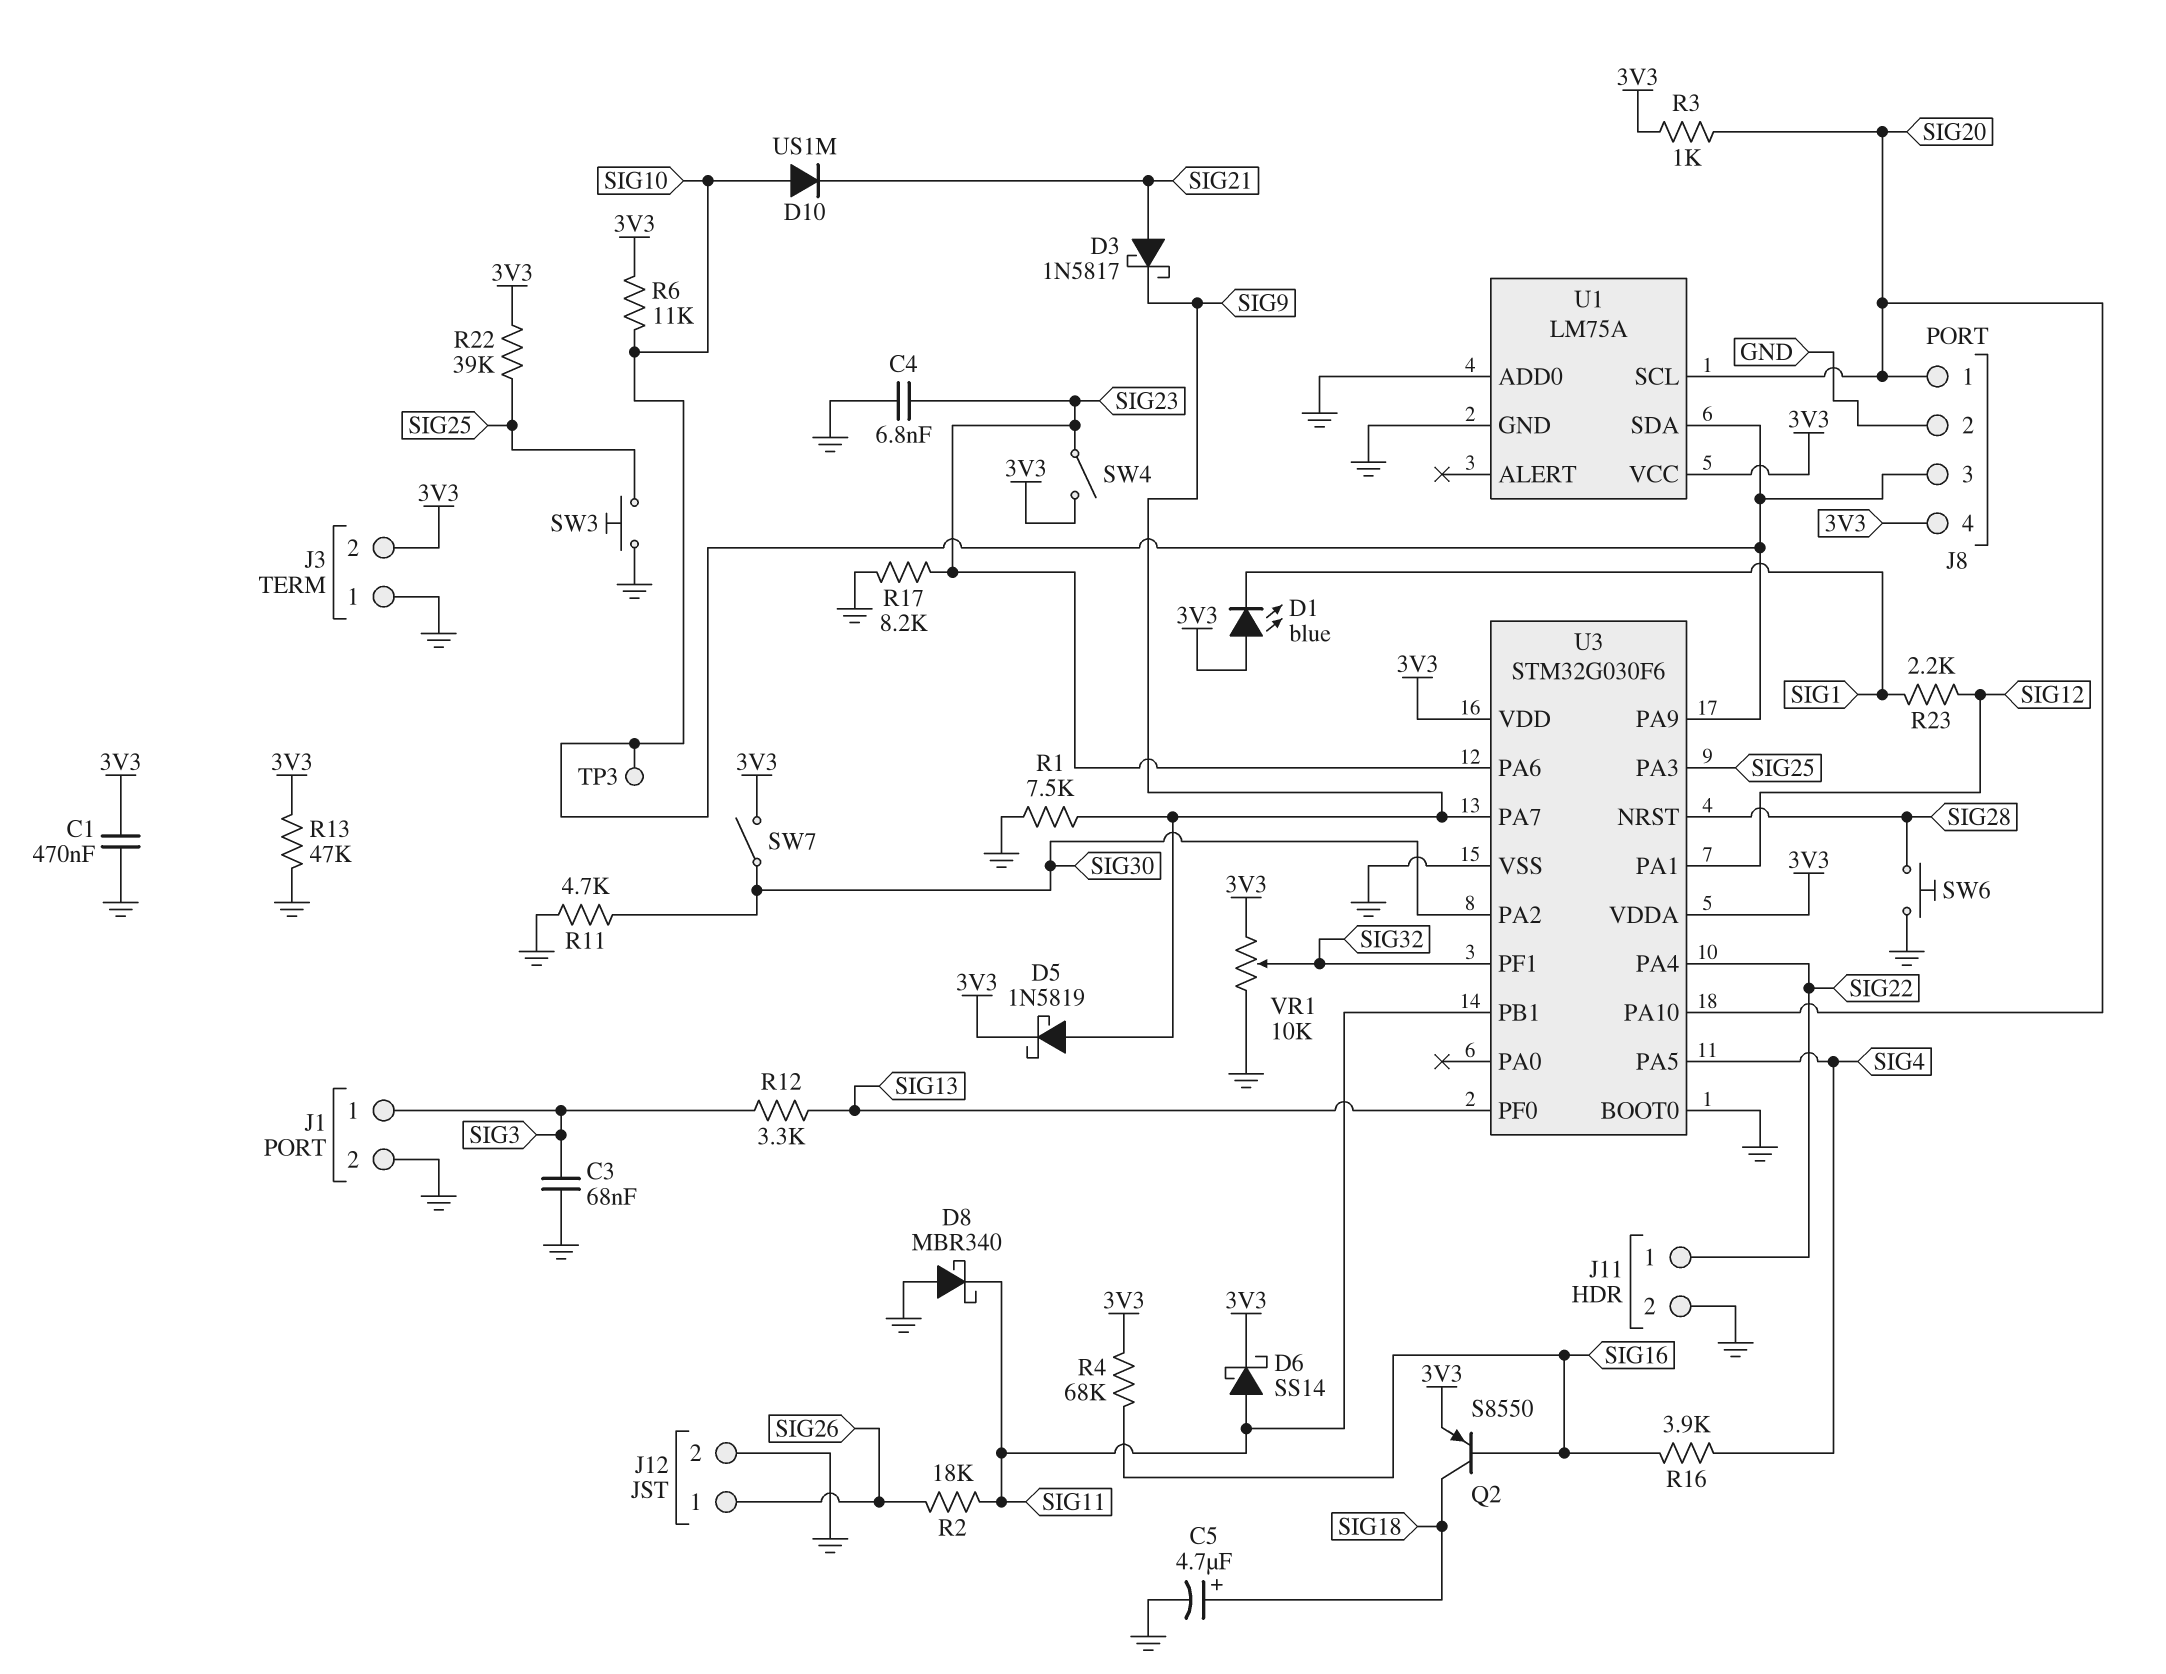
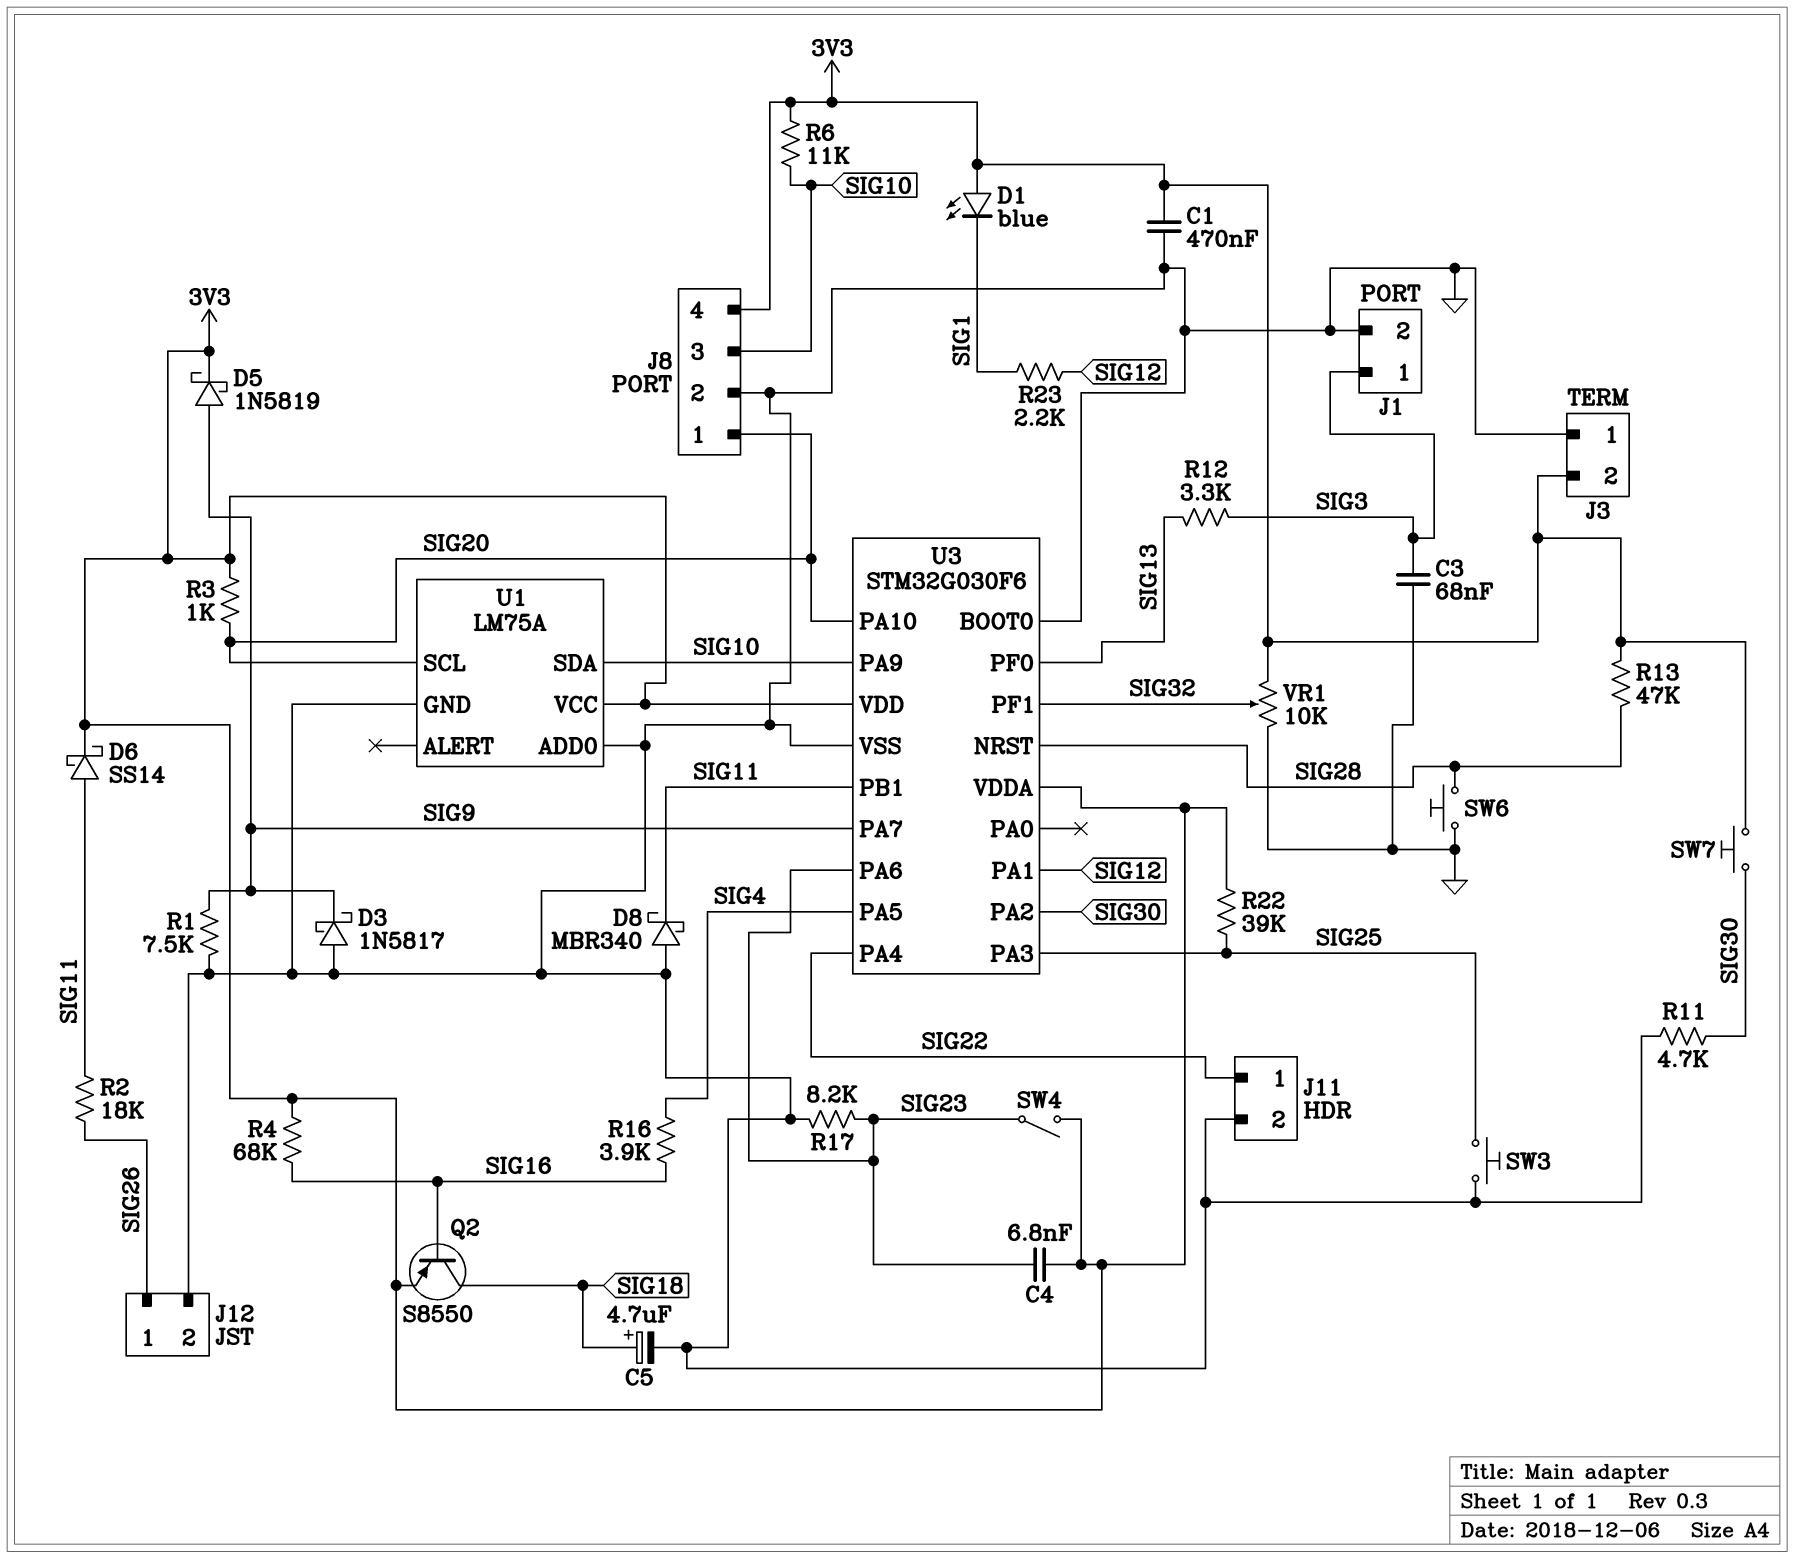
C4: 6.8nF (GND, SIG23) -> 6.8nF (3V3, SIG23)
D3: schottky 1N5817 (A SIG21, K SIG9) -> schottky 1N5817 (A GND, K SIG9)
D10: diode US1M (A SIG10, K SIG21) -> none
R13: 47k (3V3, GND) -> 47k (3V3, SIG28)
SW7: switch (3V3, SIG30) -> button (3V3, SIG30)
TP3: test point (SIG10) -> none

